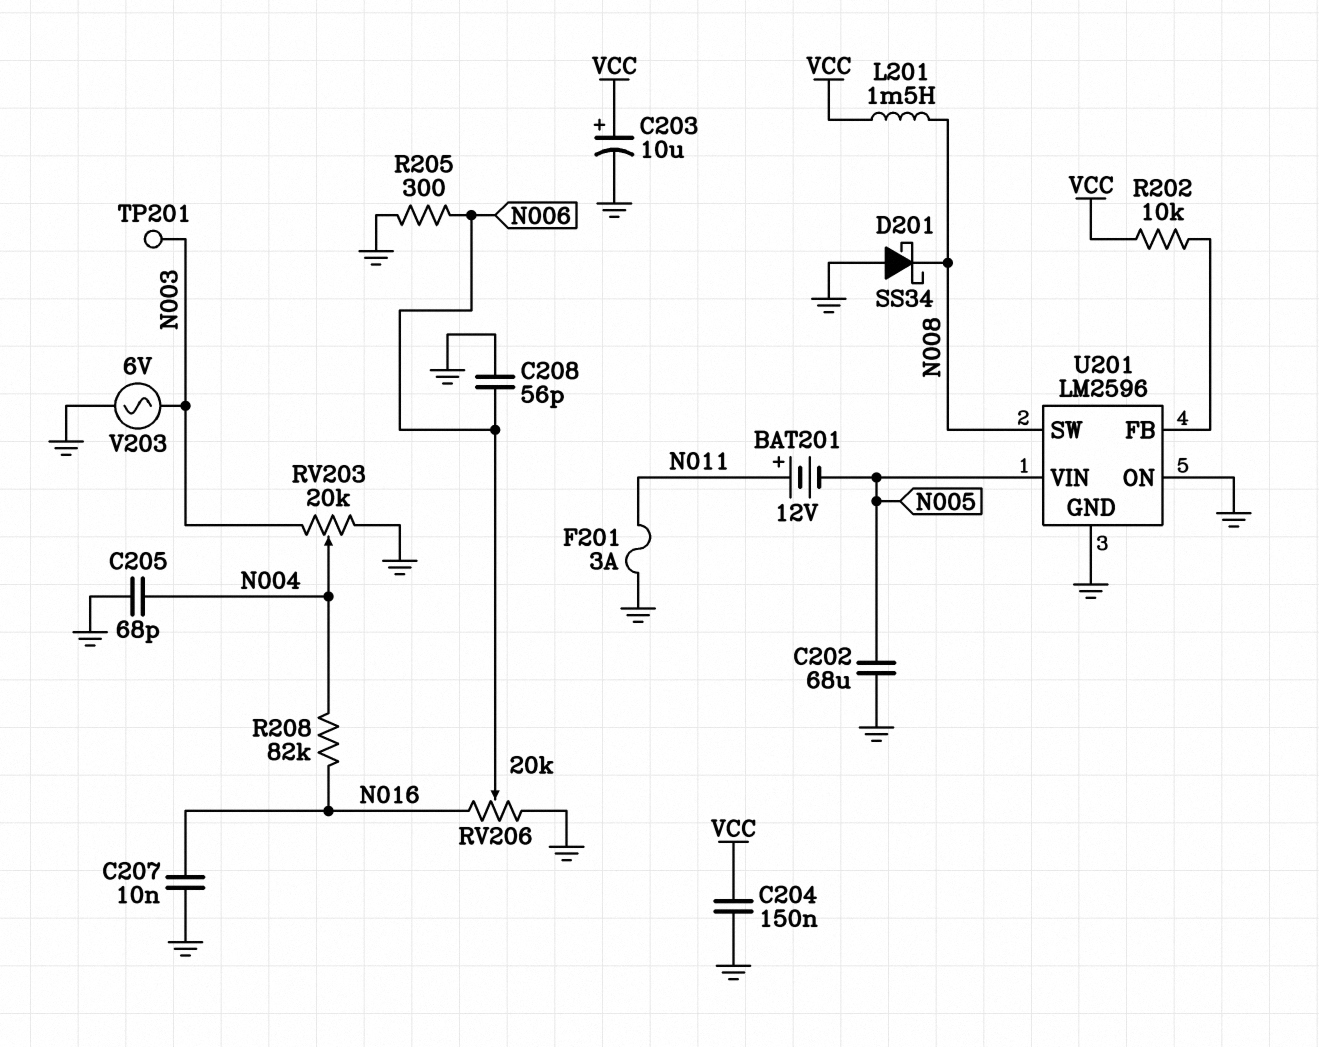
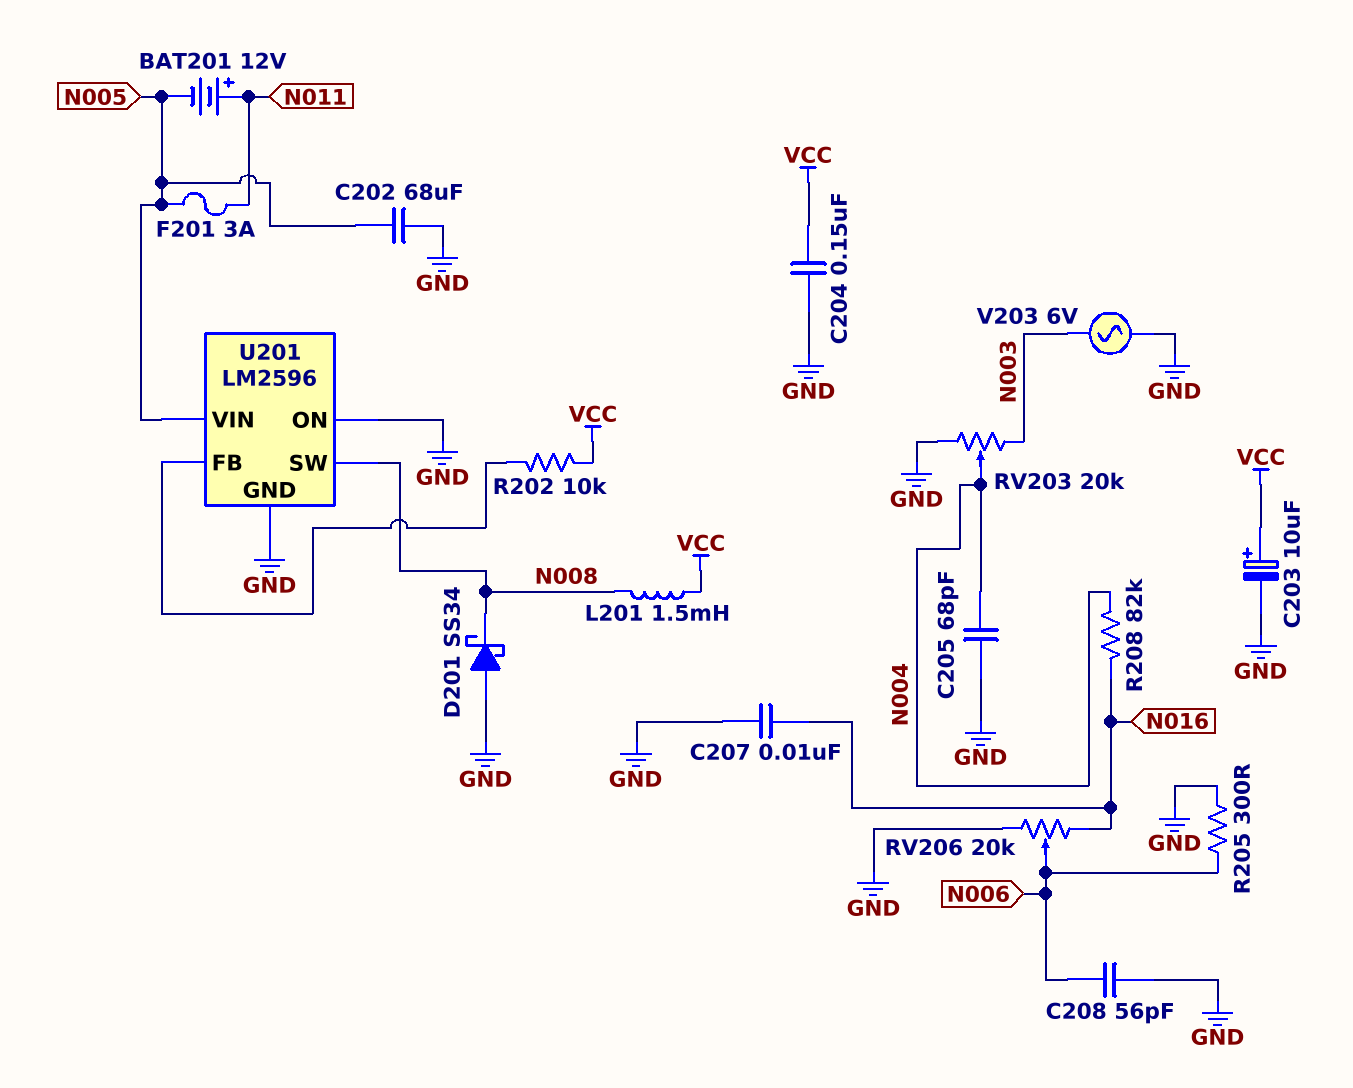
F201: 3A (GND, N011) -> 3A (N005, N011)
TP201: test point (N003) -> none

